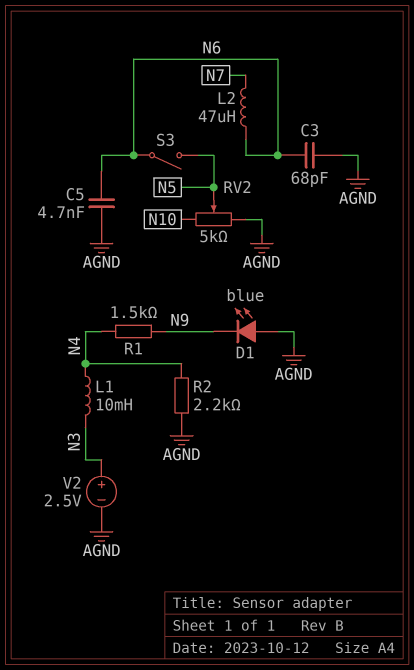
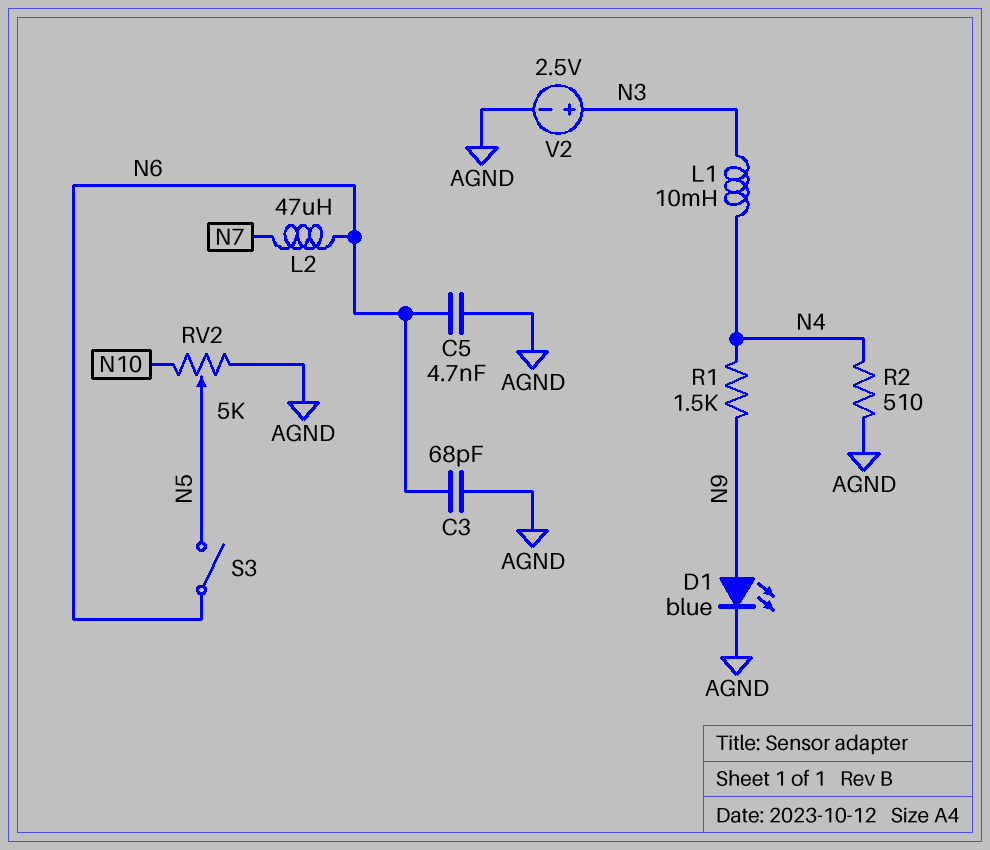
D1: LED blue (A AGND, K N9) -> LED blue (A N9, K AGND)
R2: 2.2k (AGND, N4) -> 510 (AGND, N4)

